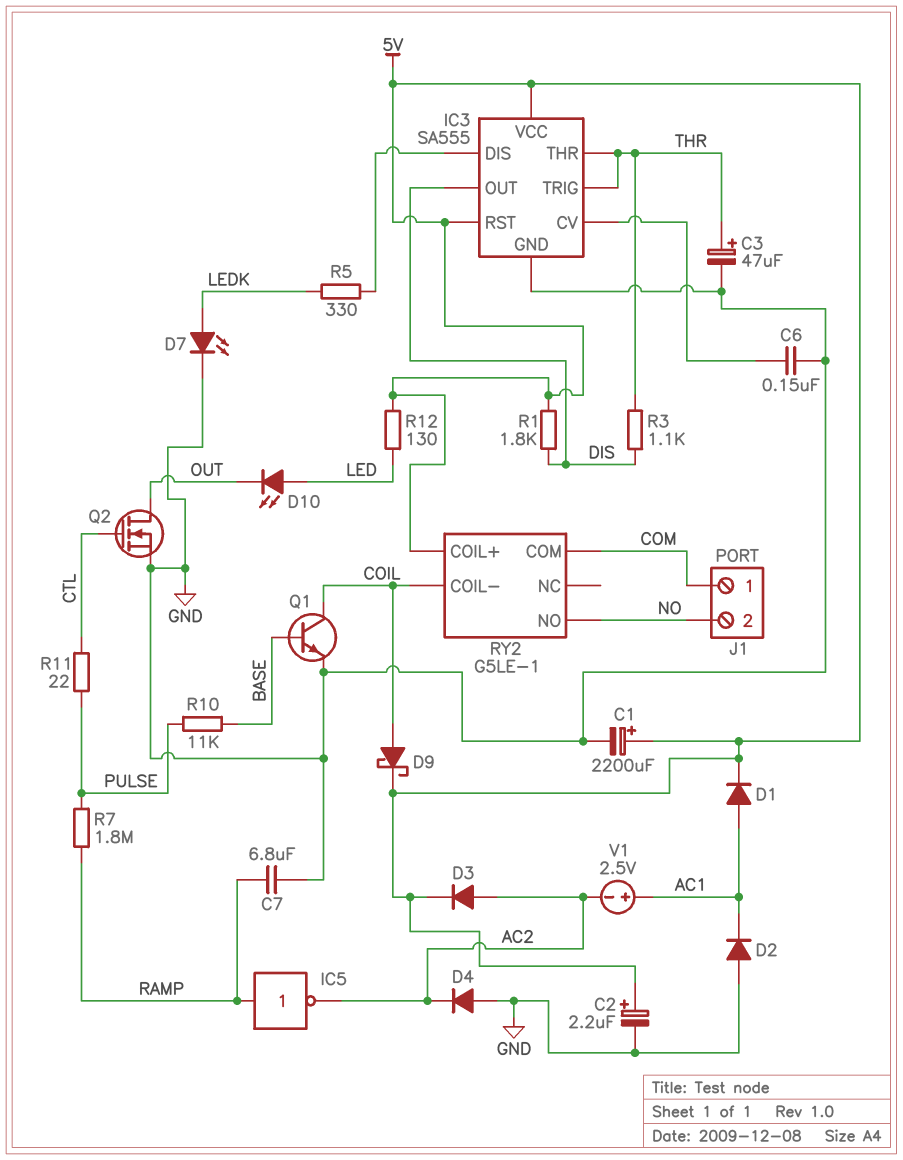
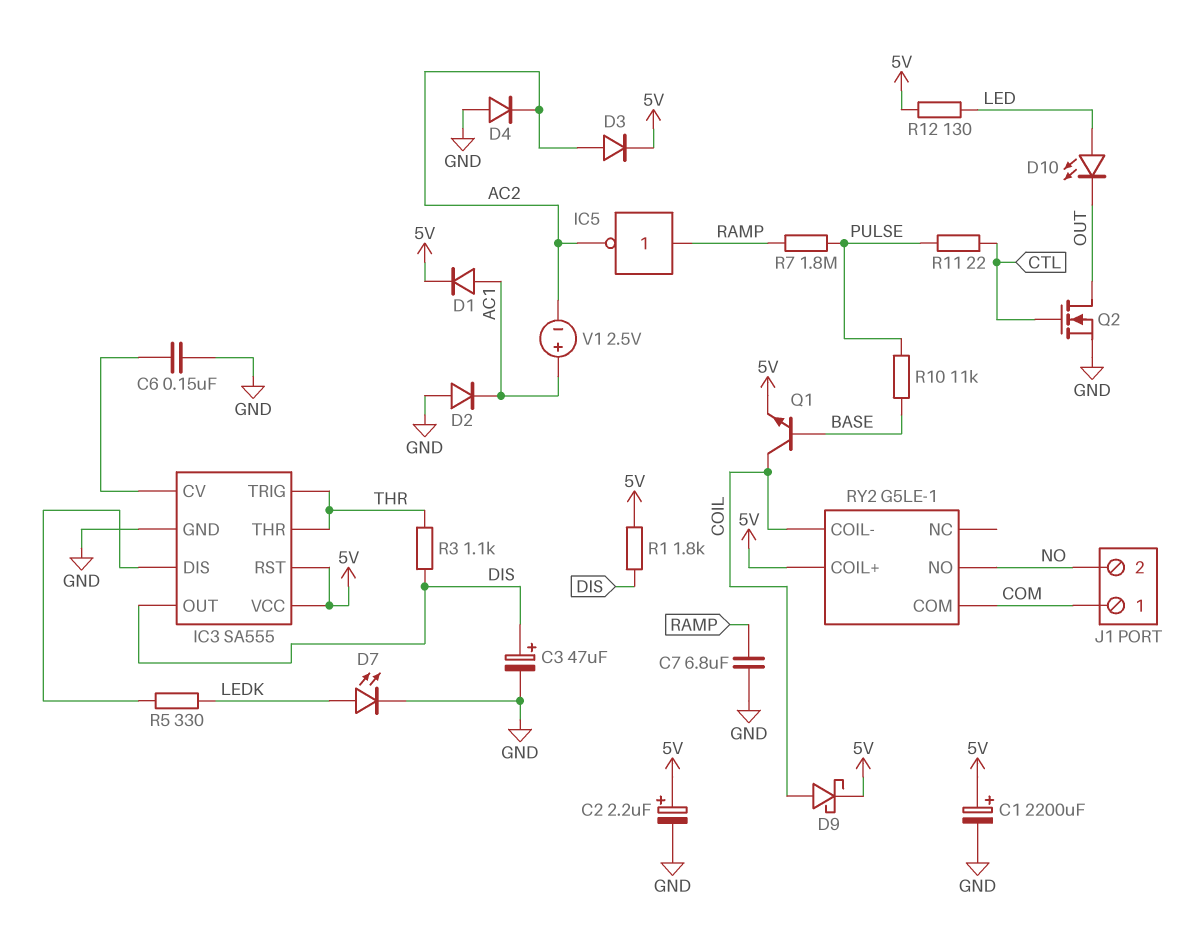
C3: 47uF (plus THR, minus GND) -> 47uF (plus DIS, minus GND)
Q1: NPN (B BASE, C COIL, E GND) -> NPN (B BASE, C COIL, E 5V)

